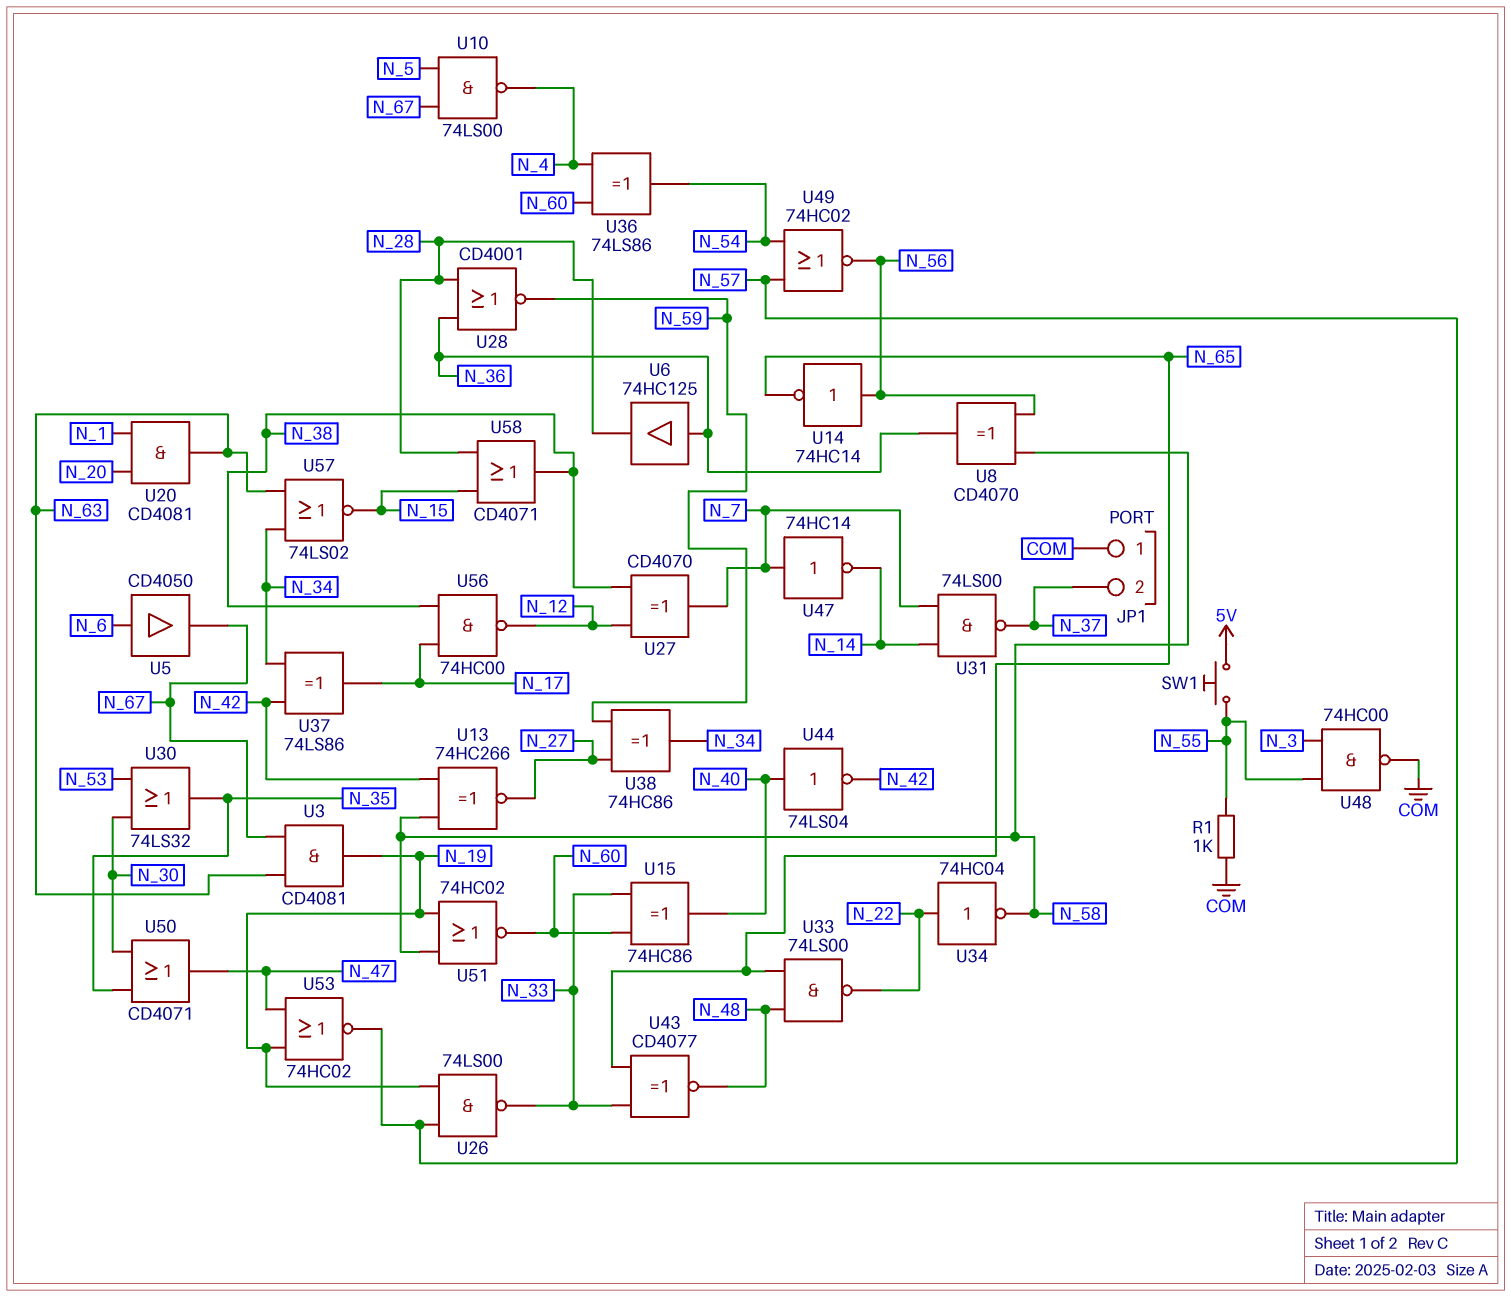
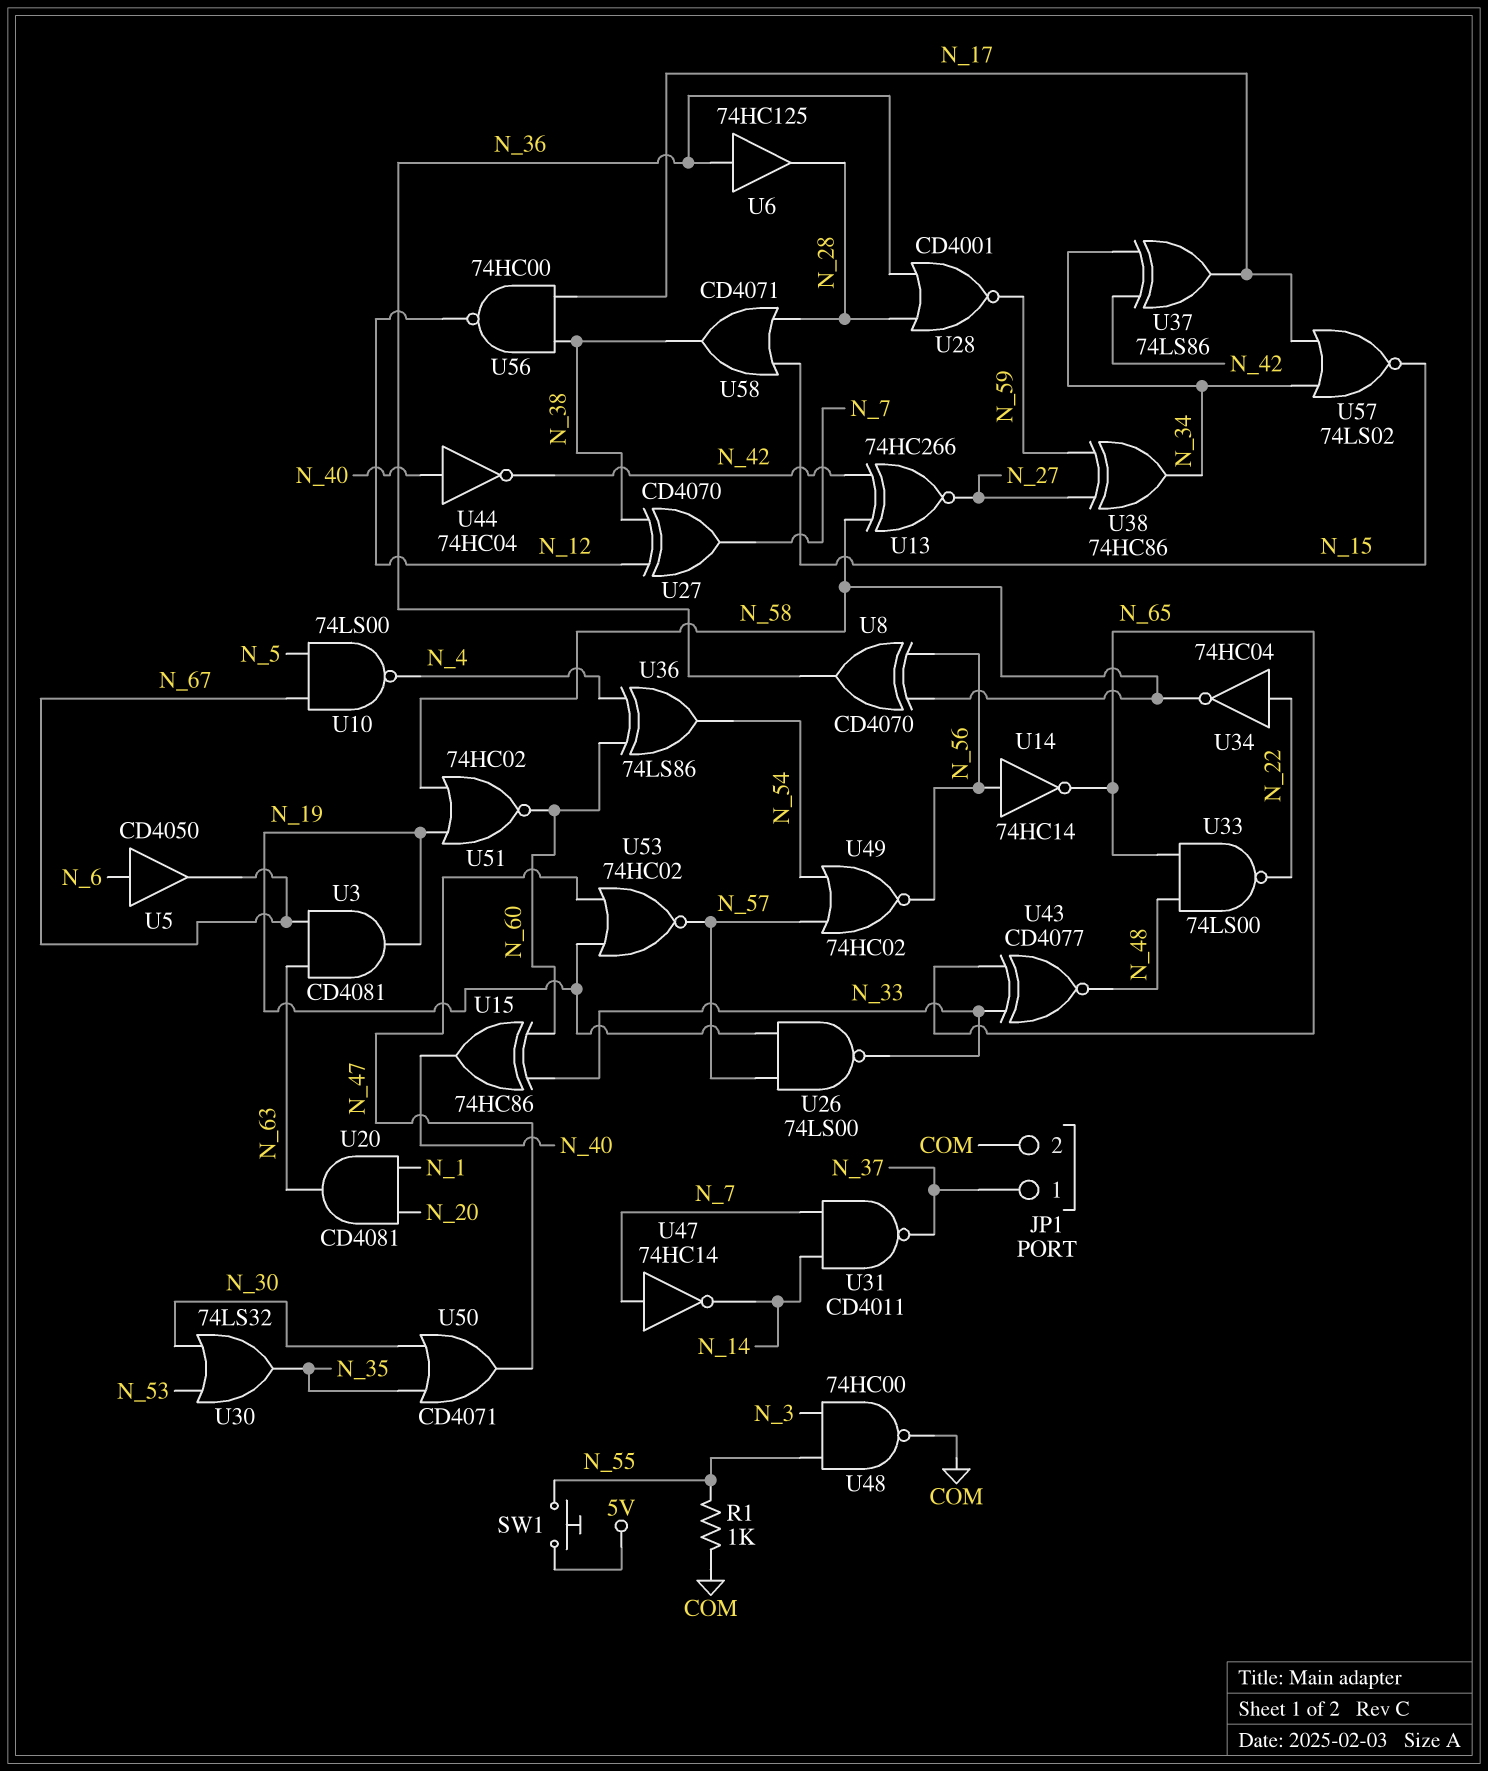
JP1 pin 1: COM -> N_37
JP1 pin 2: N_37 -> COM
U31: NAND 74LS00 (in N_7, in N_14, out N_37) -> NAND CD4011 (in N_7, in N_14, out N_37)
U44: NOT 74LS04 (in N_40, out N_42) -> NOT 74HC04 (in N_40, out N_42)
U57: NOR 74LS02 (in N_34, in N_63, out N_15) -> NOR 74LS02 (in N_17, in N_34, out N_15)

